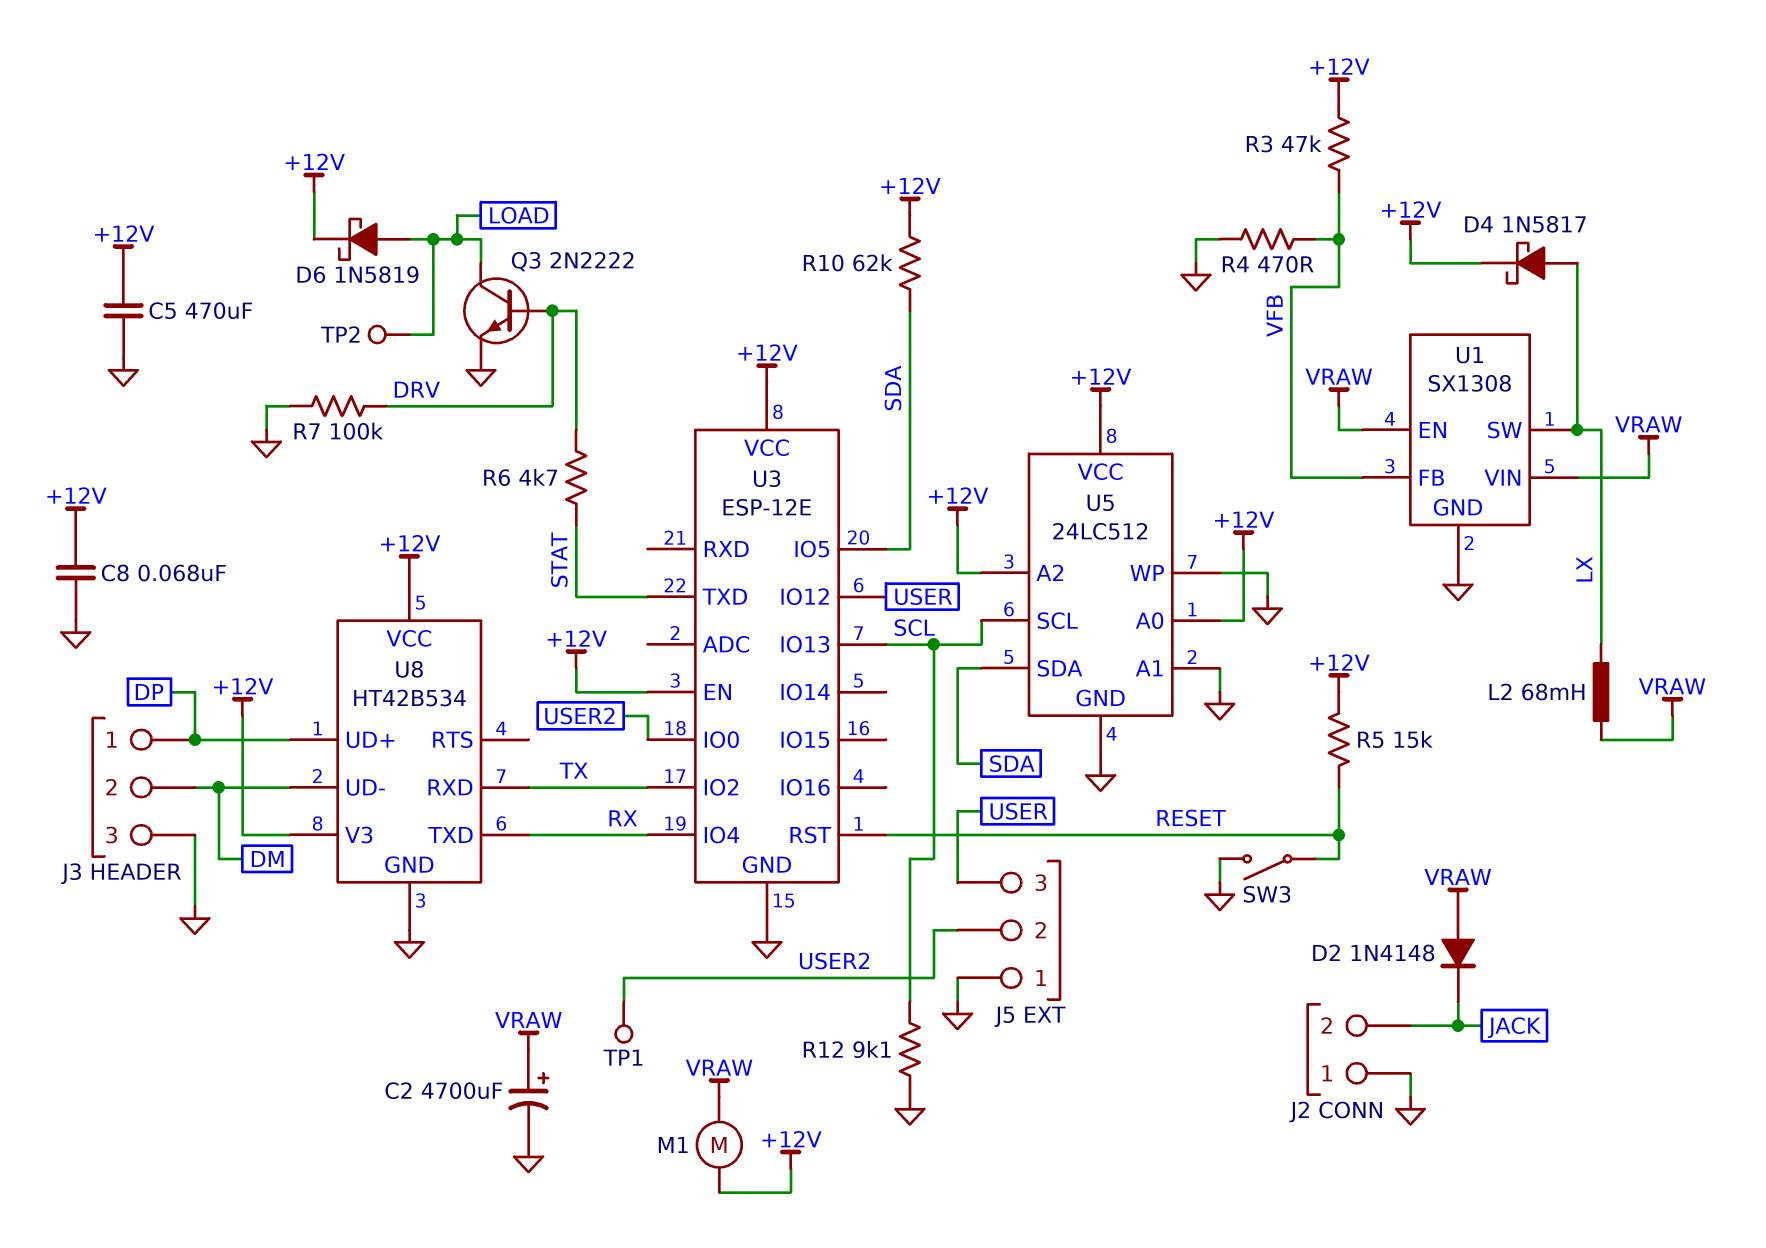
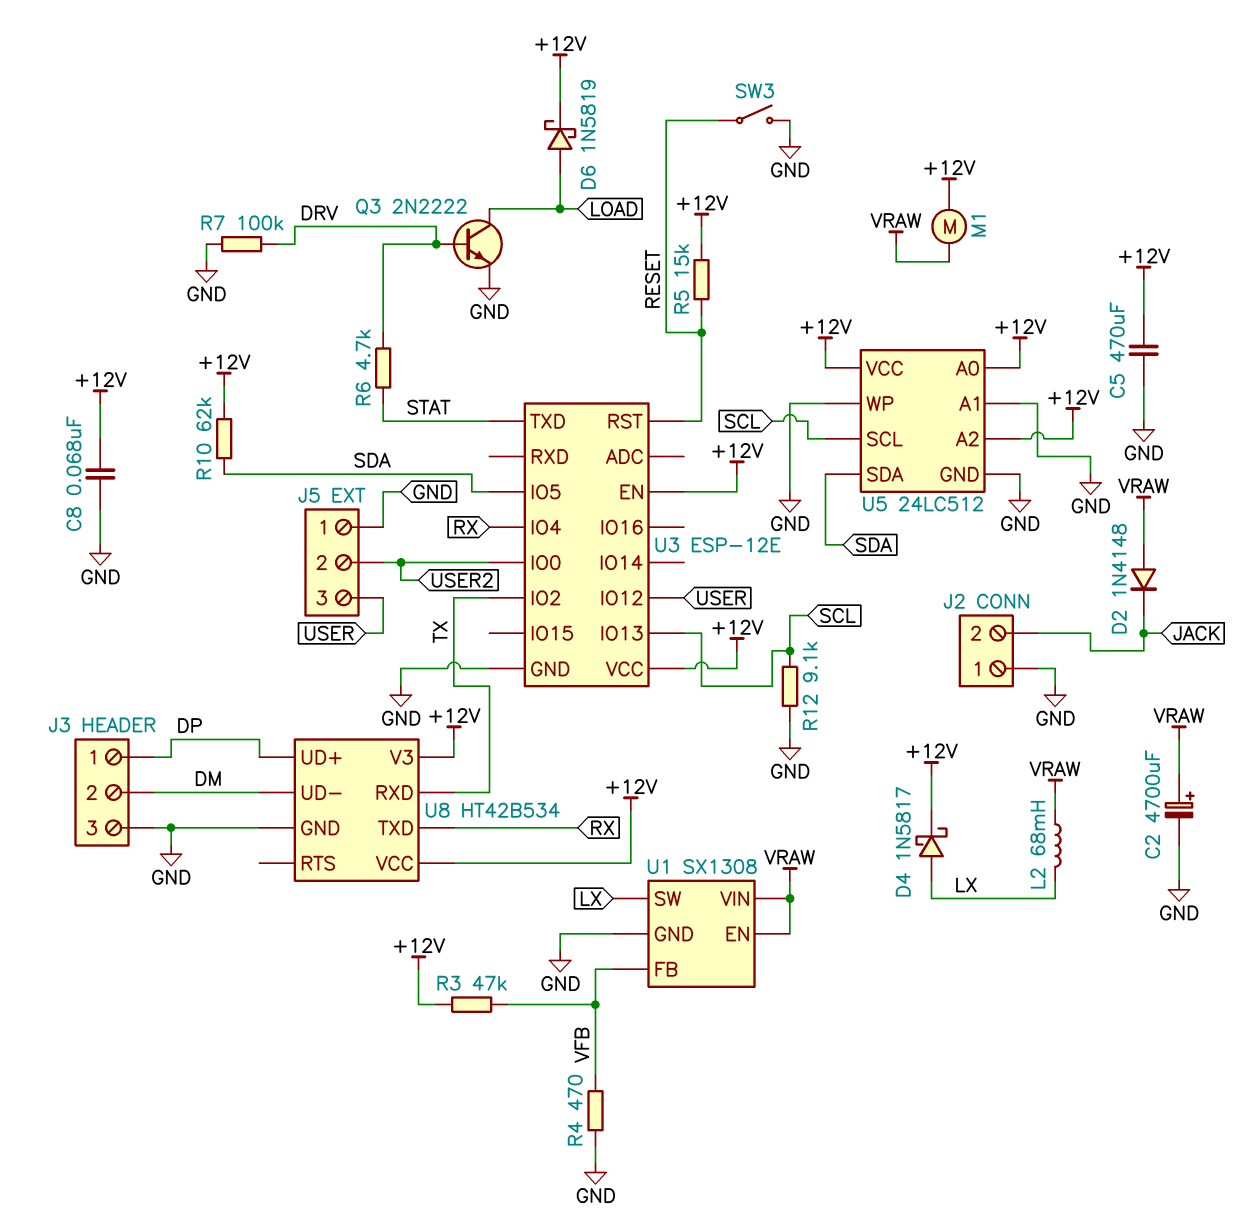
TP1: test point (USER2) -> none
TP2: test point (LOAD) -> none

